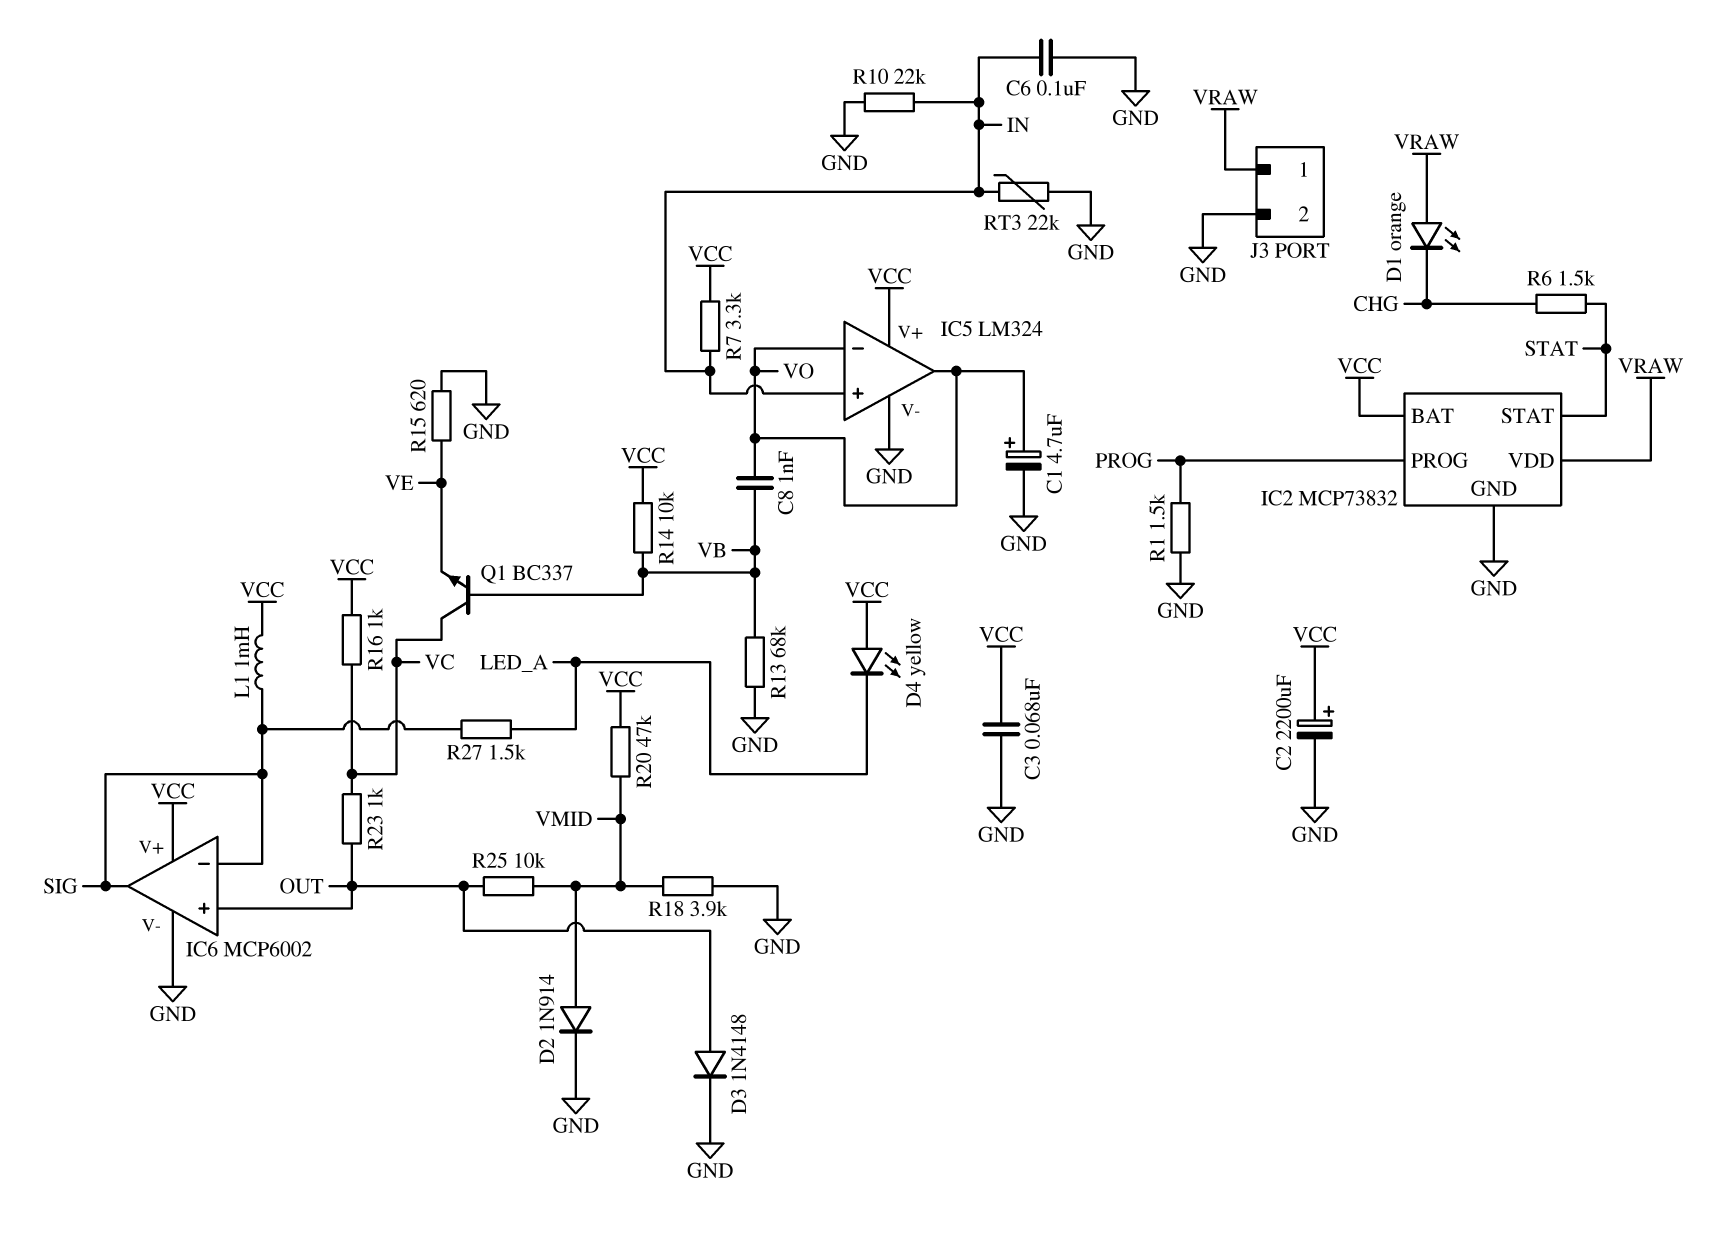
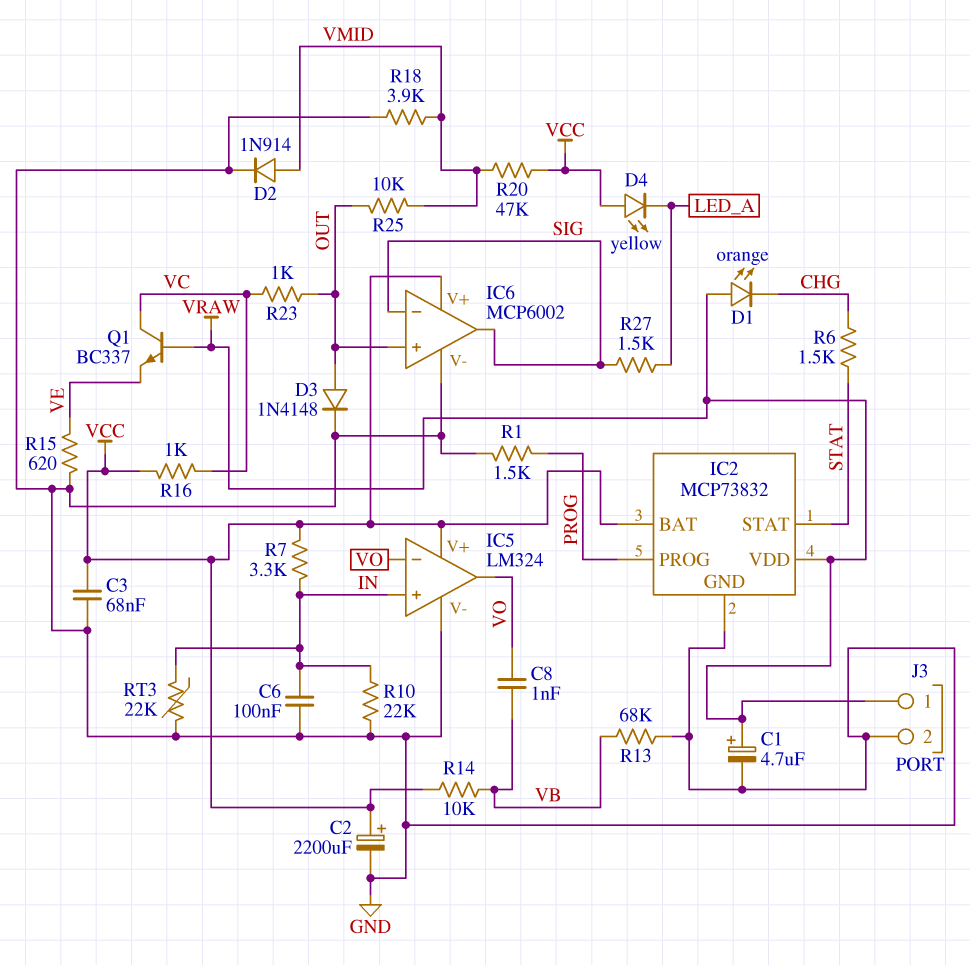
C1: 4.7uF (plus VO, minus GND) -> 4.7uF (plus VRAW, minus GND)
L1: 1mH (SIG, VCC) -> none
Q1: NPN BC337 (B VB, C VC, E VE) -> NPN BC337 (B VRAW, C VC, E VE)

